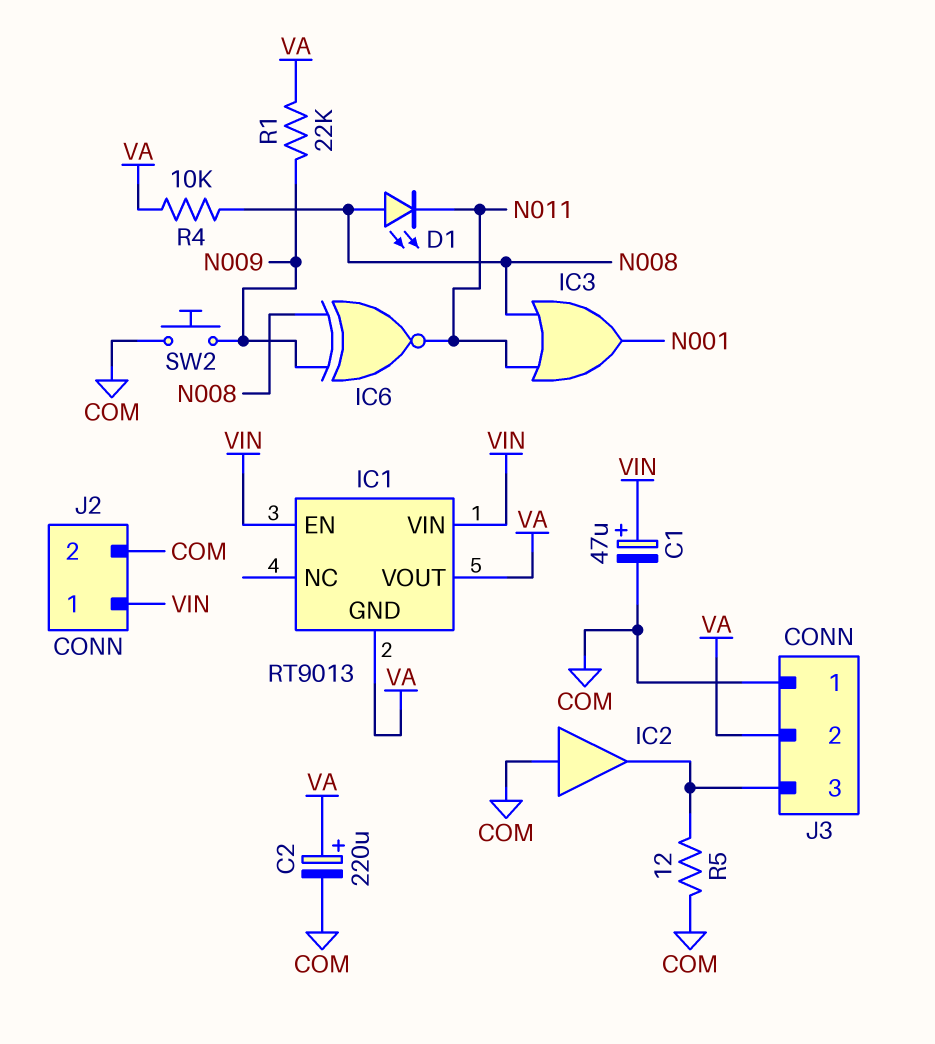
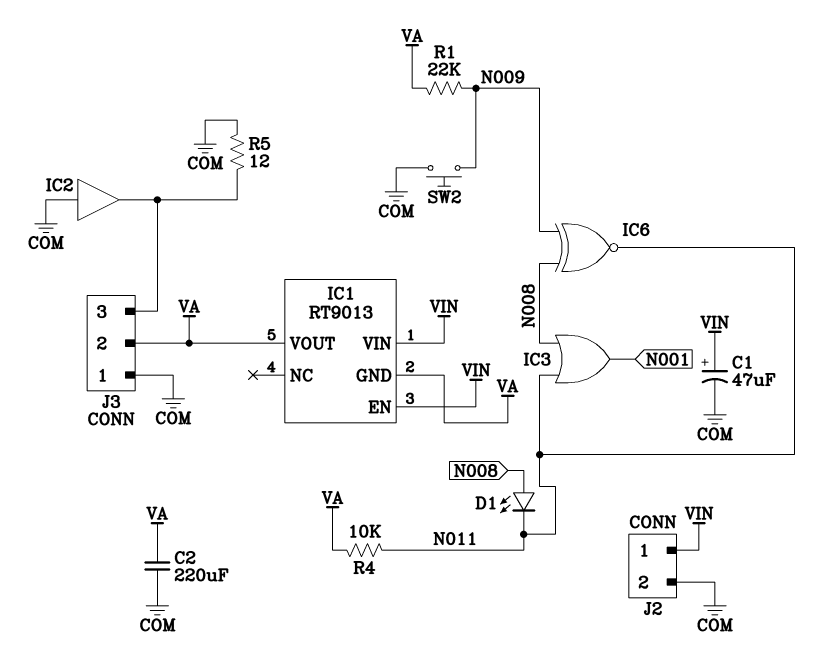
C2: 220uF (plus VA, minus COM) -> 220uF (COM, VA)
R4: 10k (N008, VA) -> 10k (N011, VA)

